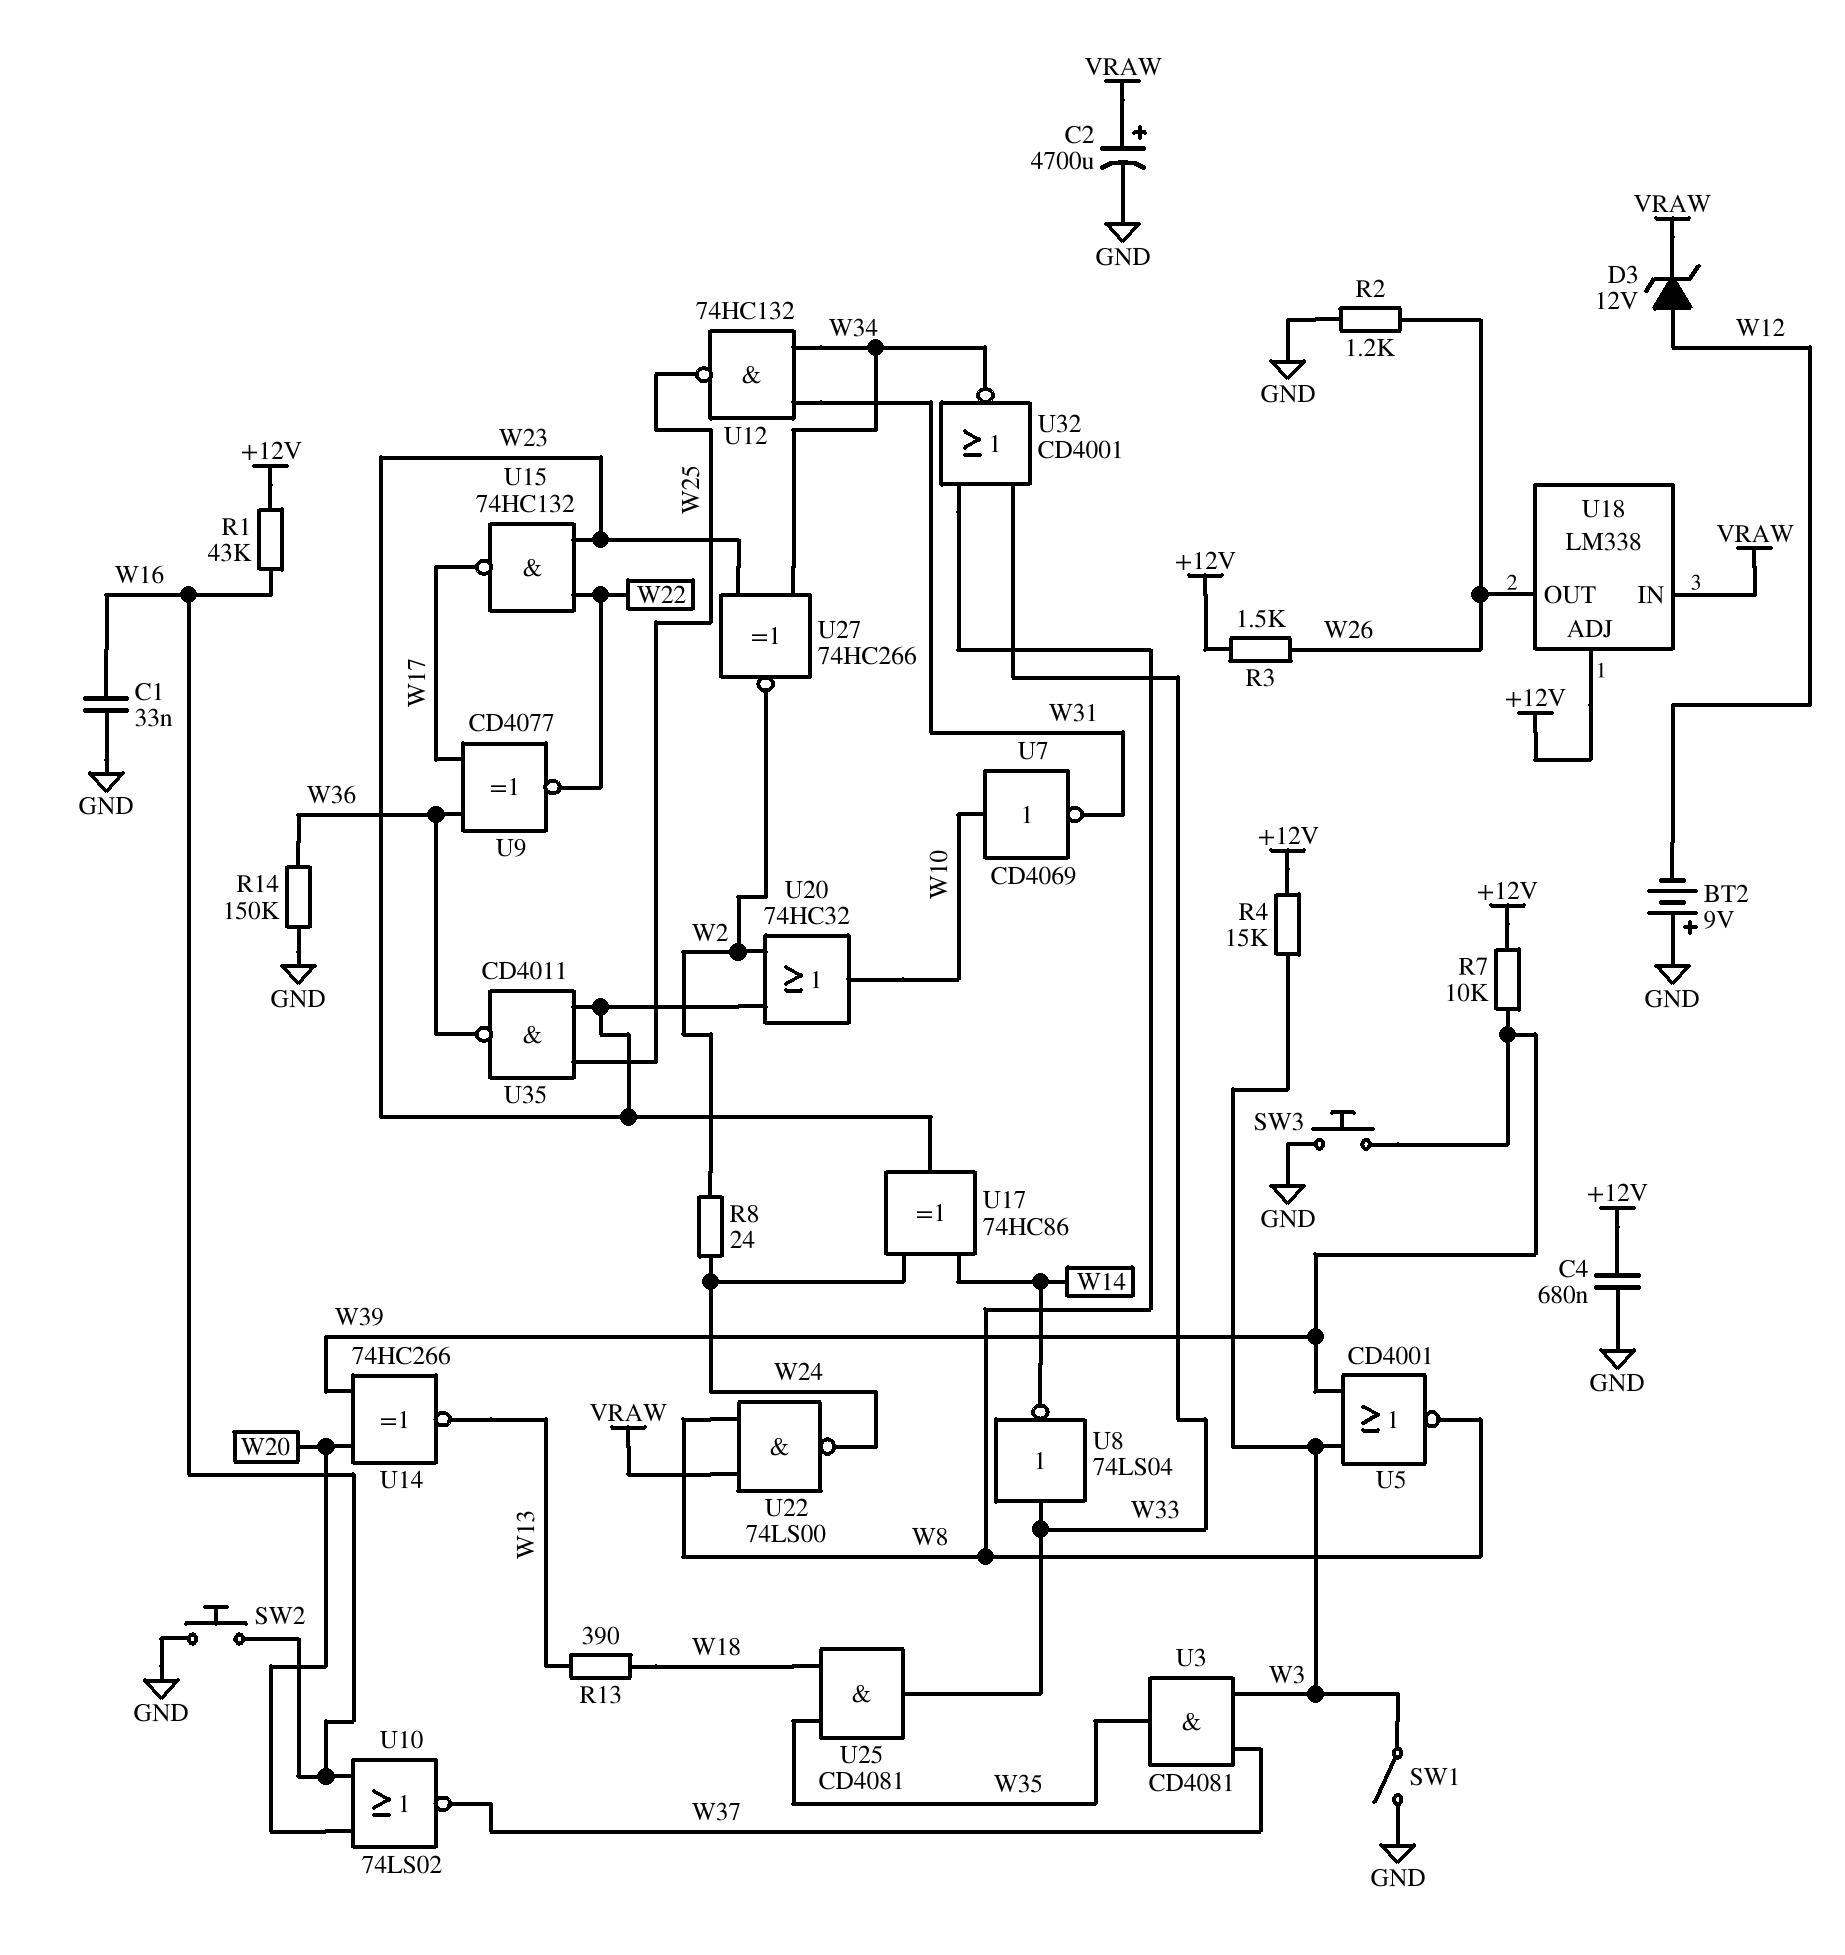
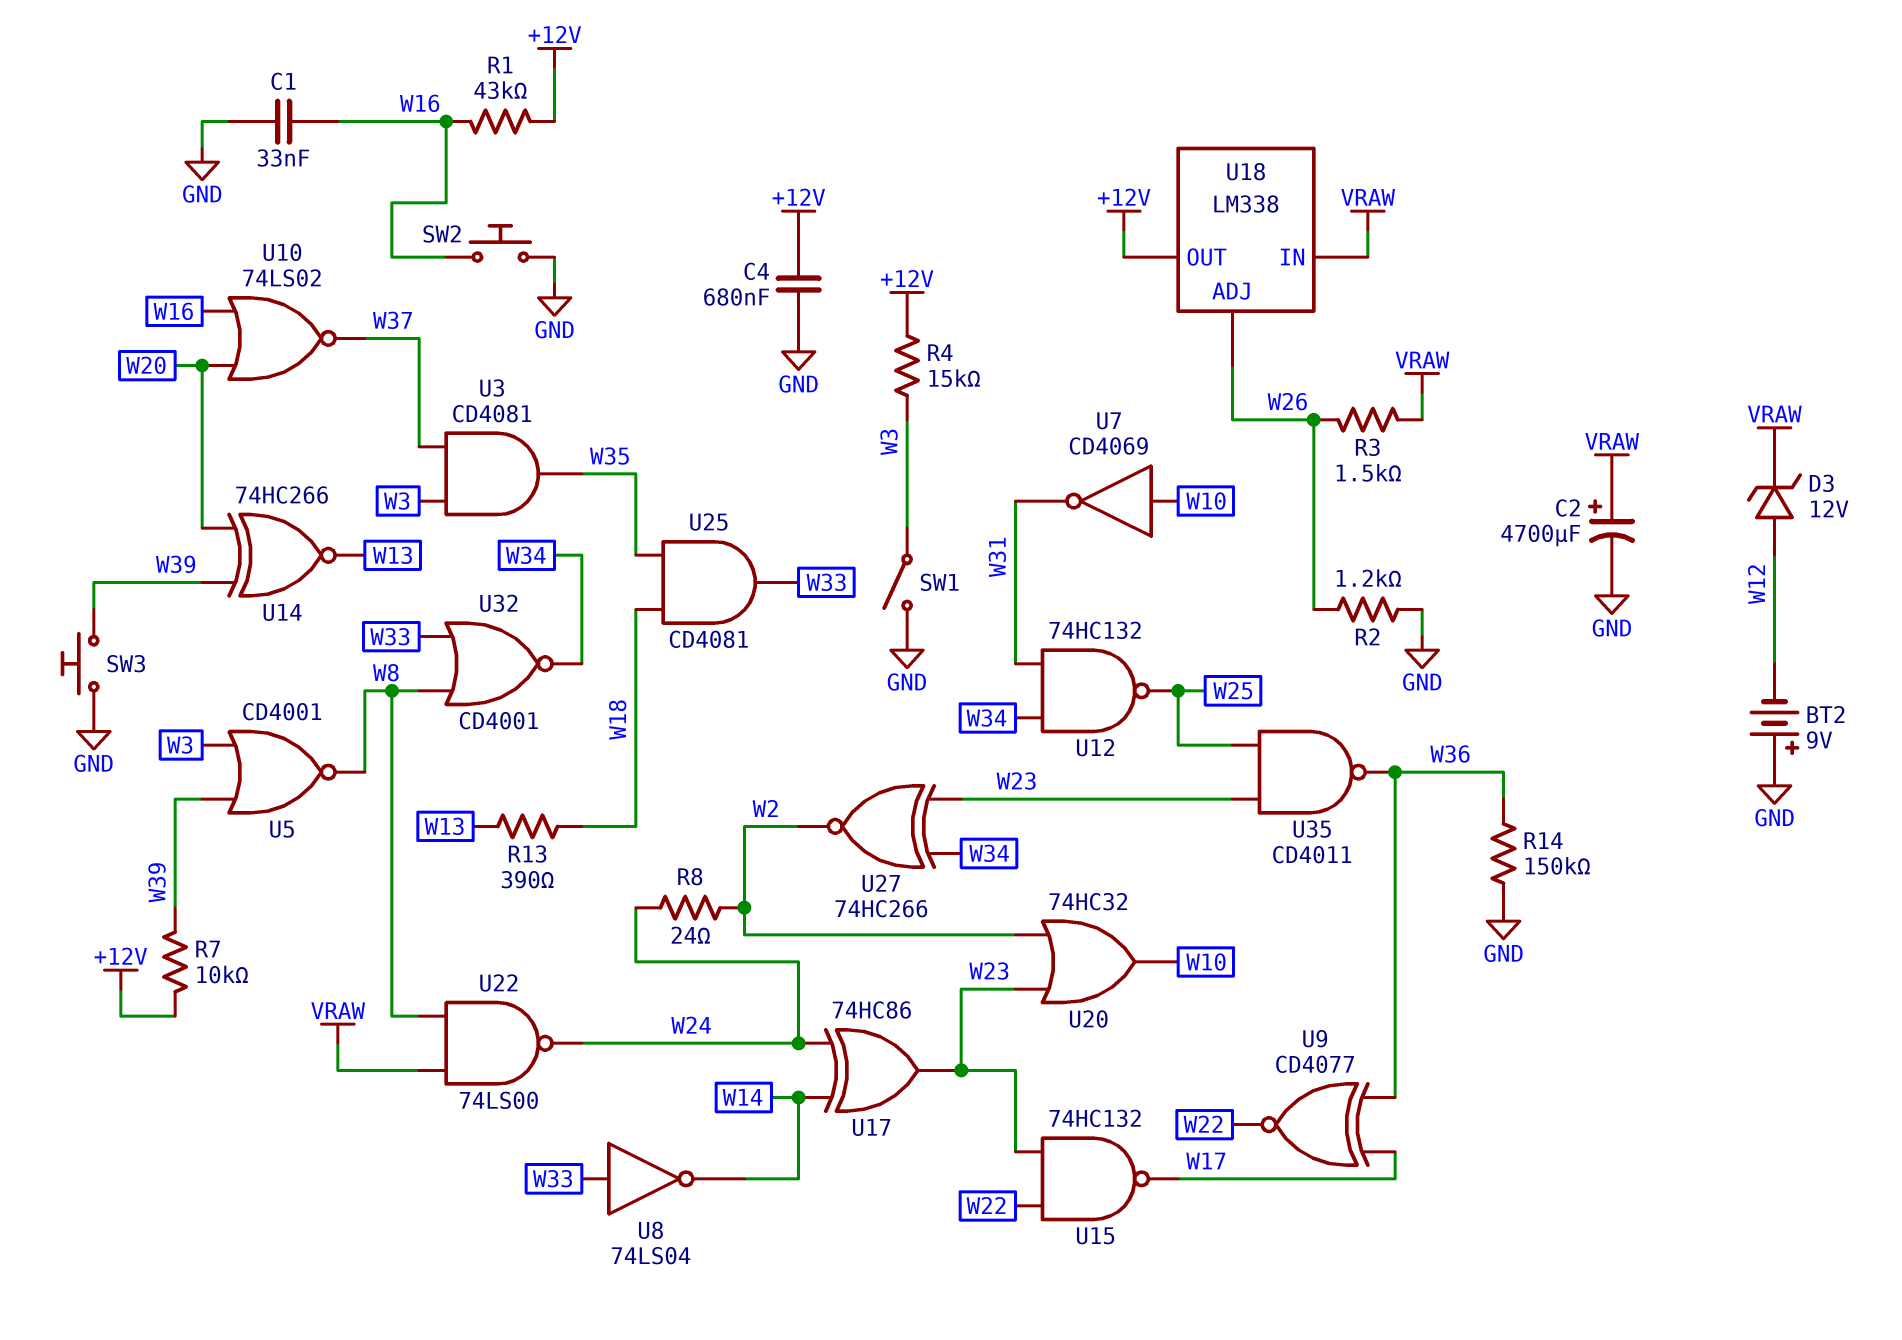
R3: 1.5k (+12V, W26) -> 1.5k (VRAW, W26)
U18 pin ADJ: +12V -> W26
U18 pin OUT: W26 -> +12V

